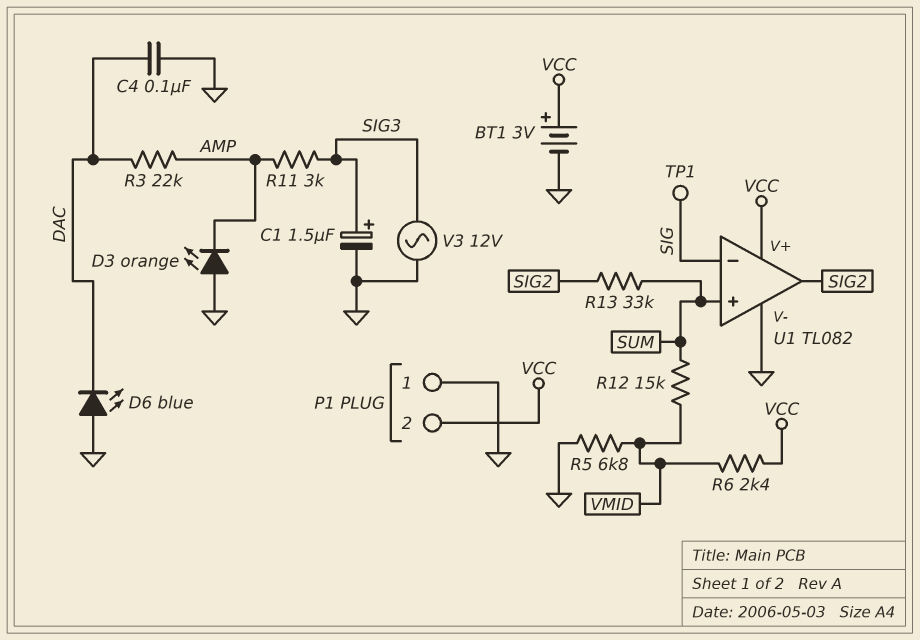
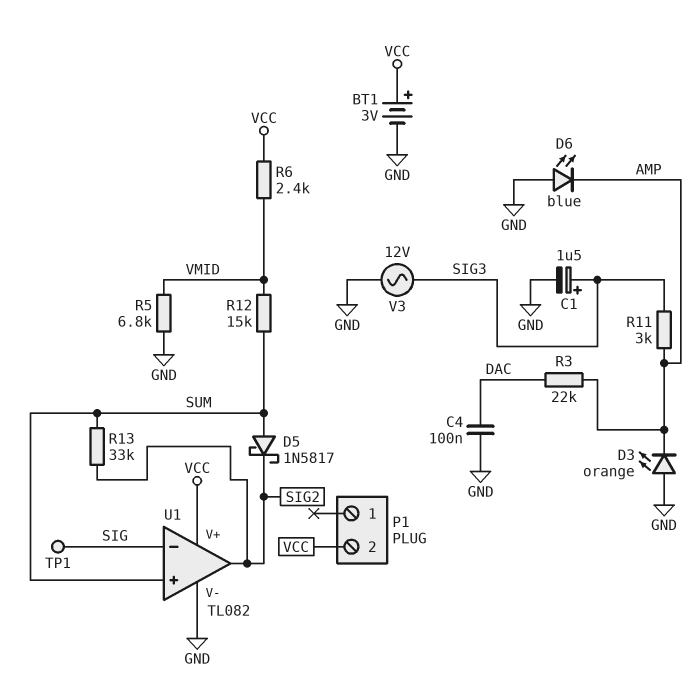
D5: none -> schottky 1N5817 (A SUM, K SIG2)
D6: LED blue (A GND, K DAC) -> LED blue (A GND, K AMP)
P1 pin 1: GND -> none

